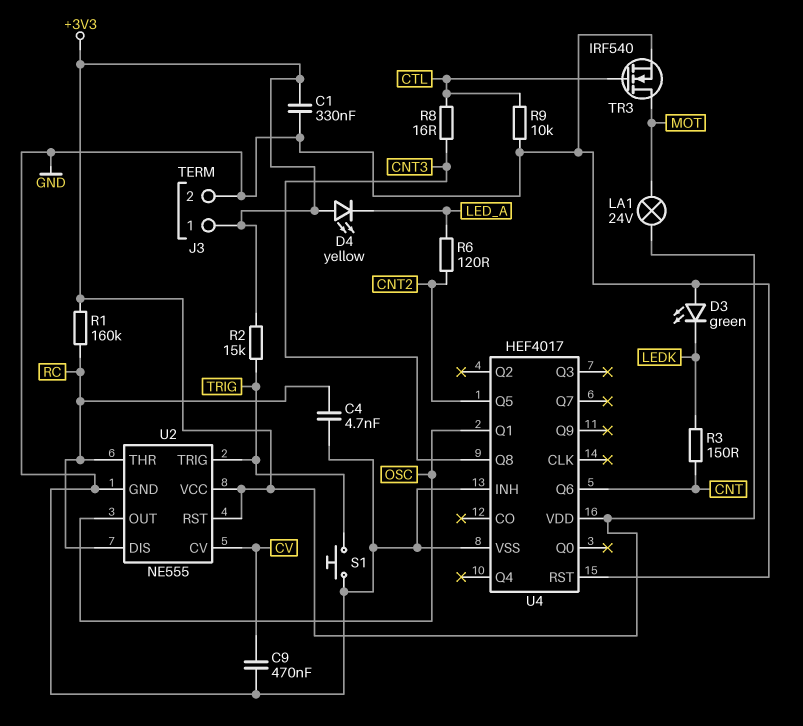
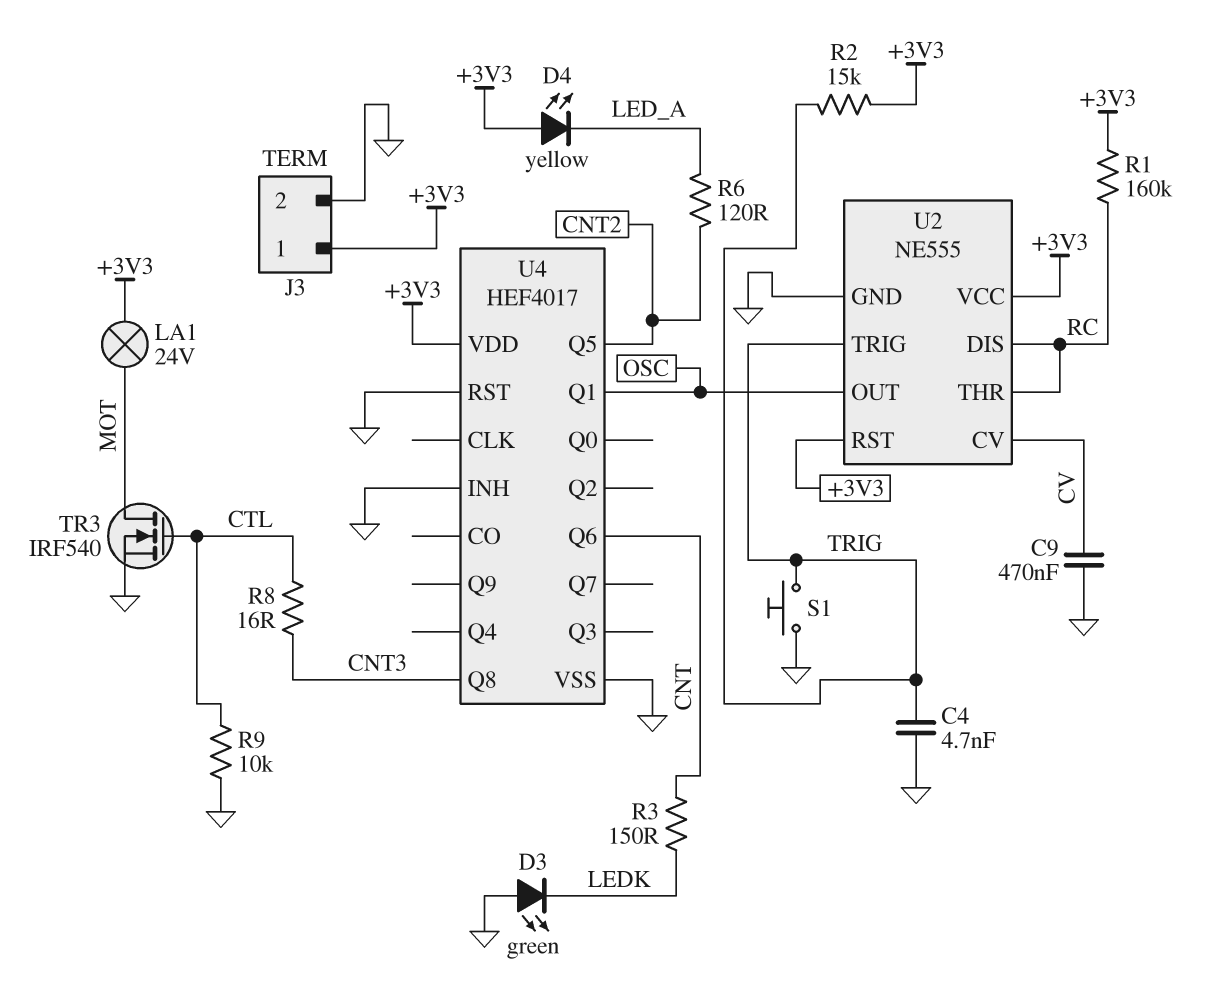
C1: 330nF (+3V3, GND) -> none
C4: 4.7nF (GND, RC) -> 4.7nF (GND, TRIG)

